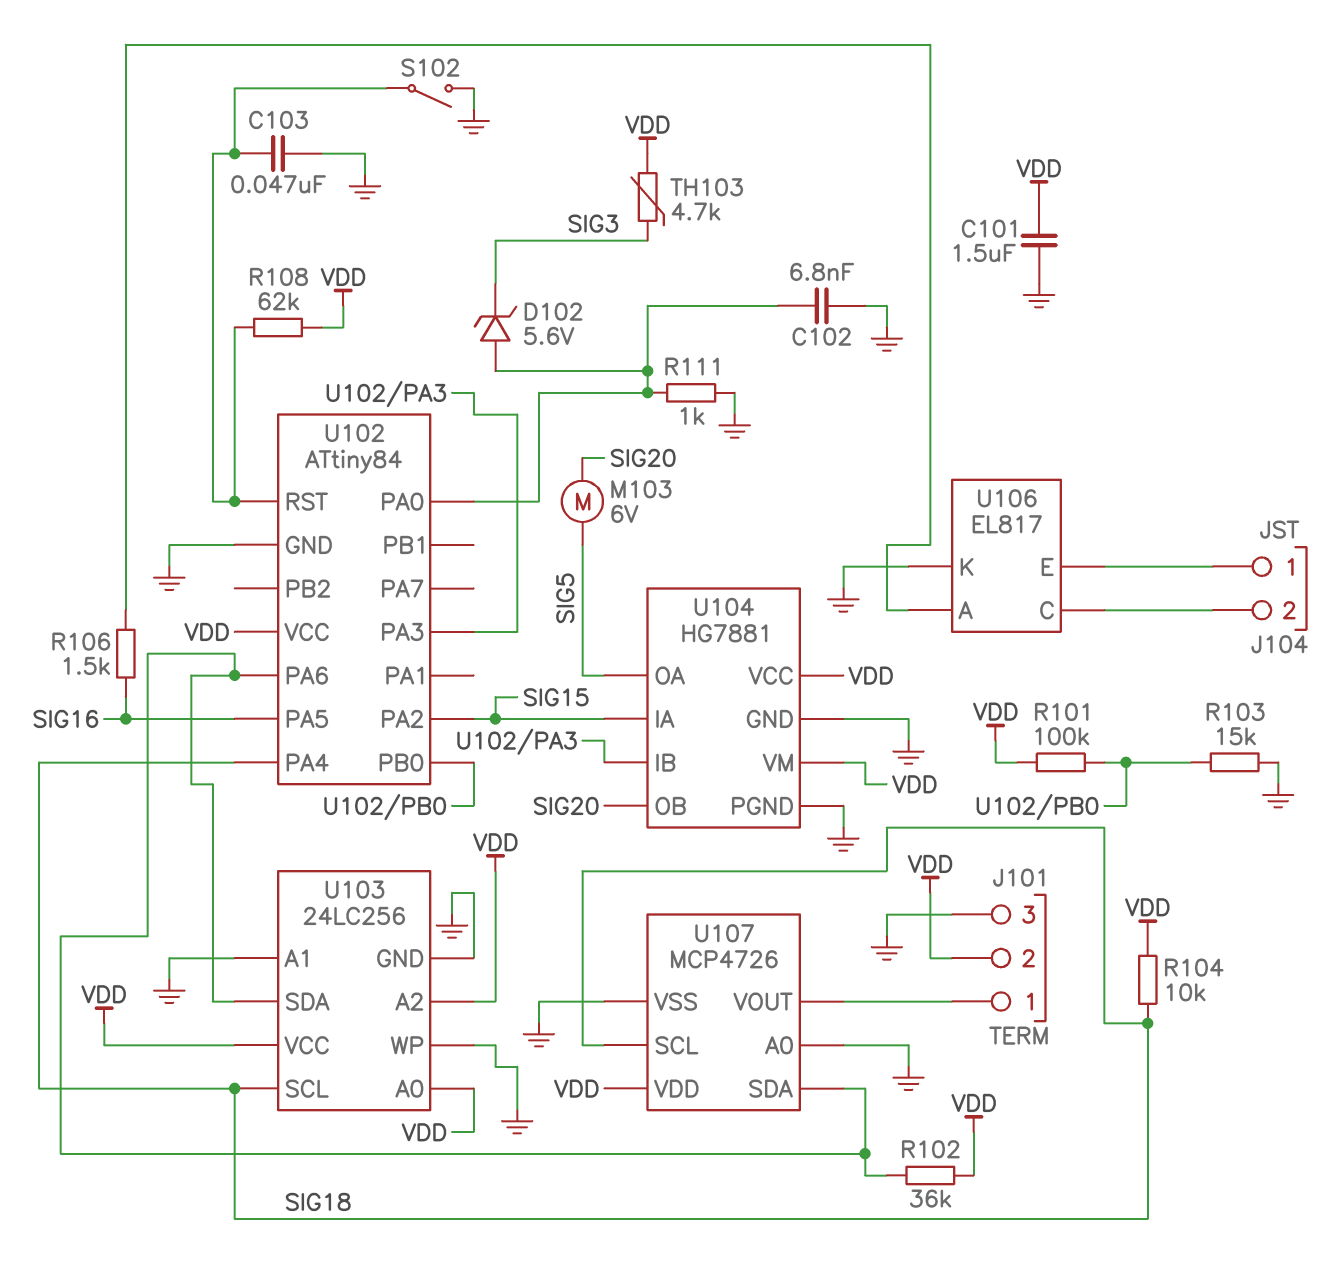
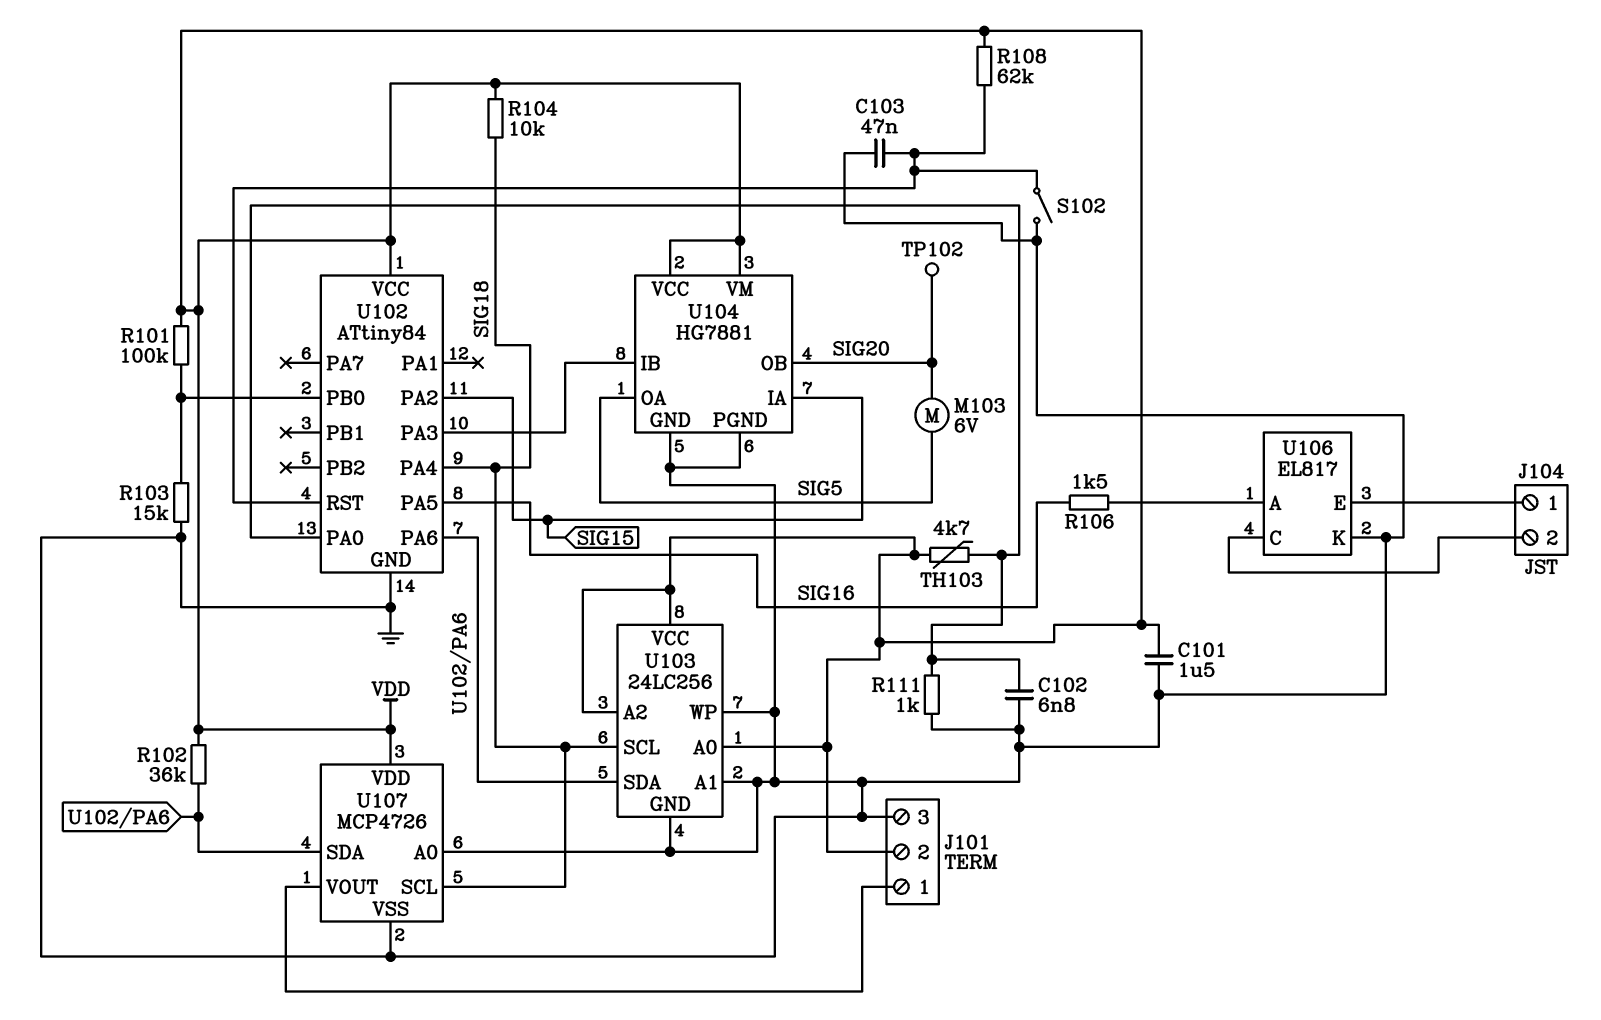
D102: zener 5.6V (A U102/PA0, K SIG3) -> none
TH103: 4.7k (SIG3, VDD) -> 4.7k (U102/PA0, VDD)
TP102: none -> test point (SIG20)

